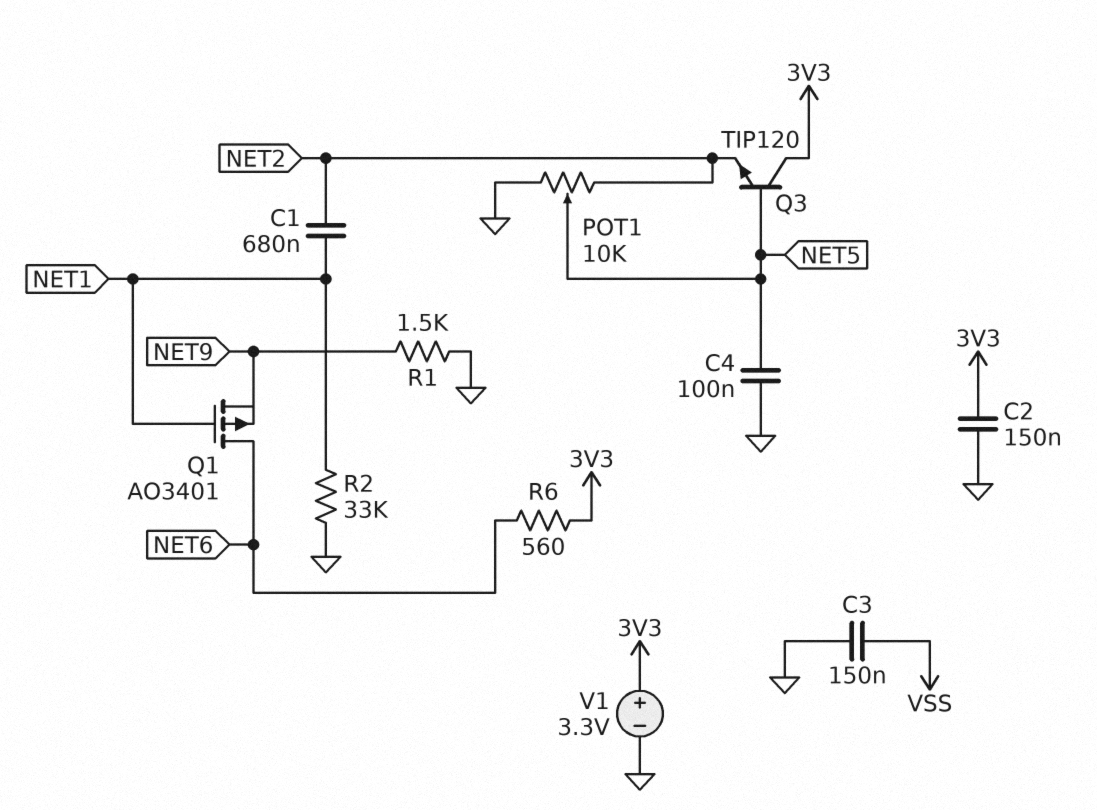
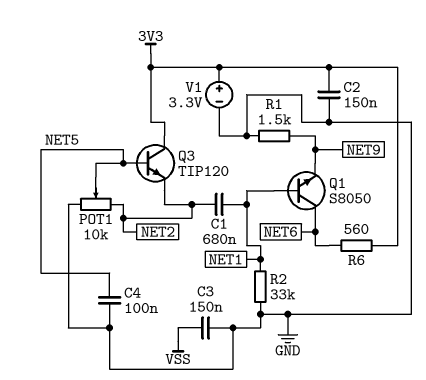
Q1: PMOS AO3401 (G NET1, D NET6, S NET9) -> NPN S8050 (B NET1, C NET6, E NET9)

